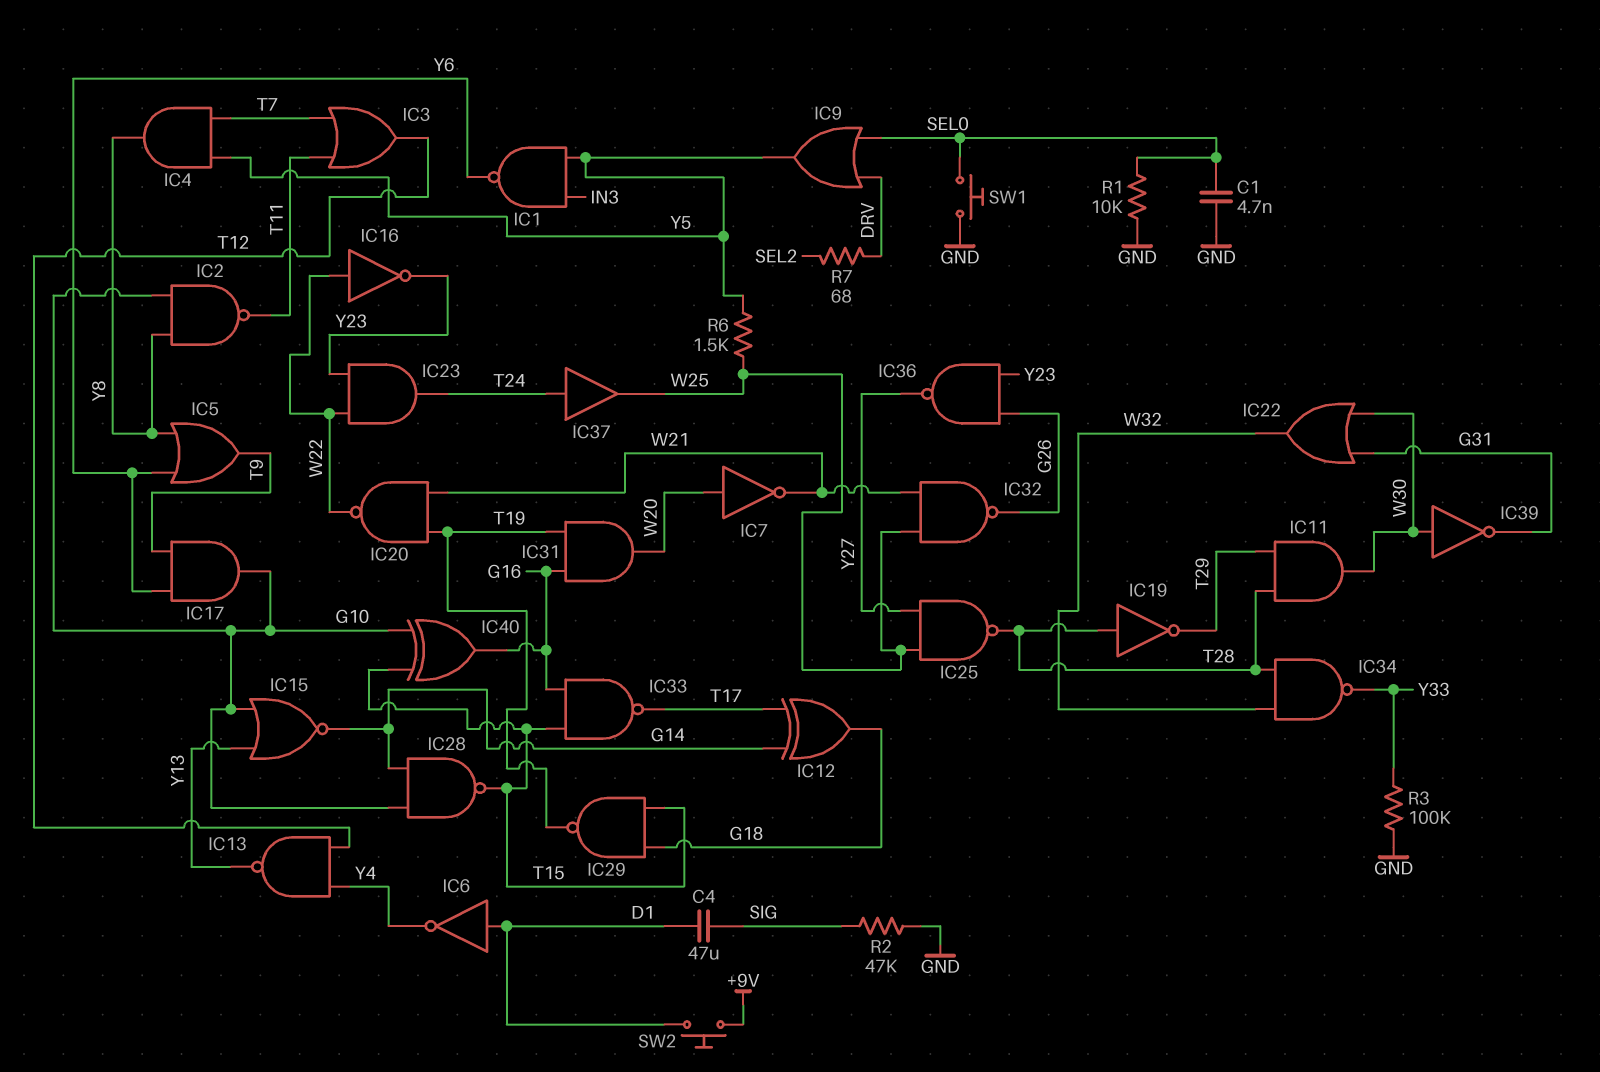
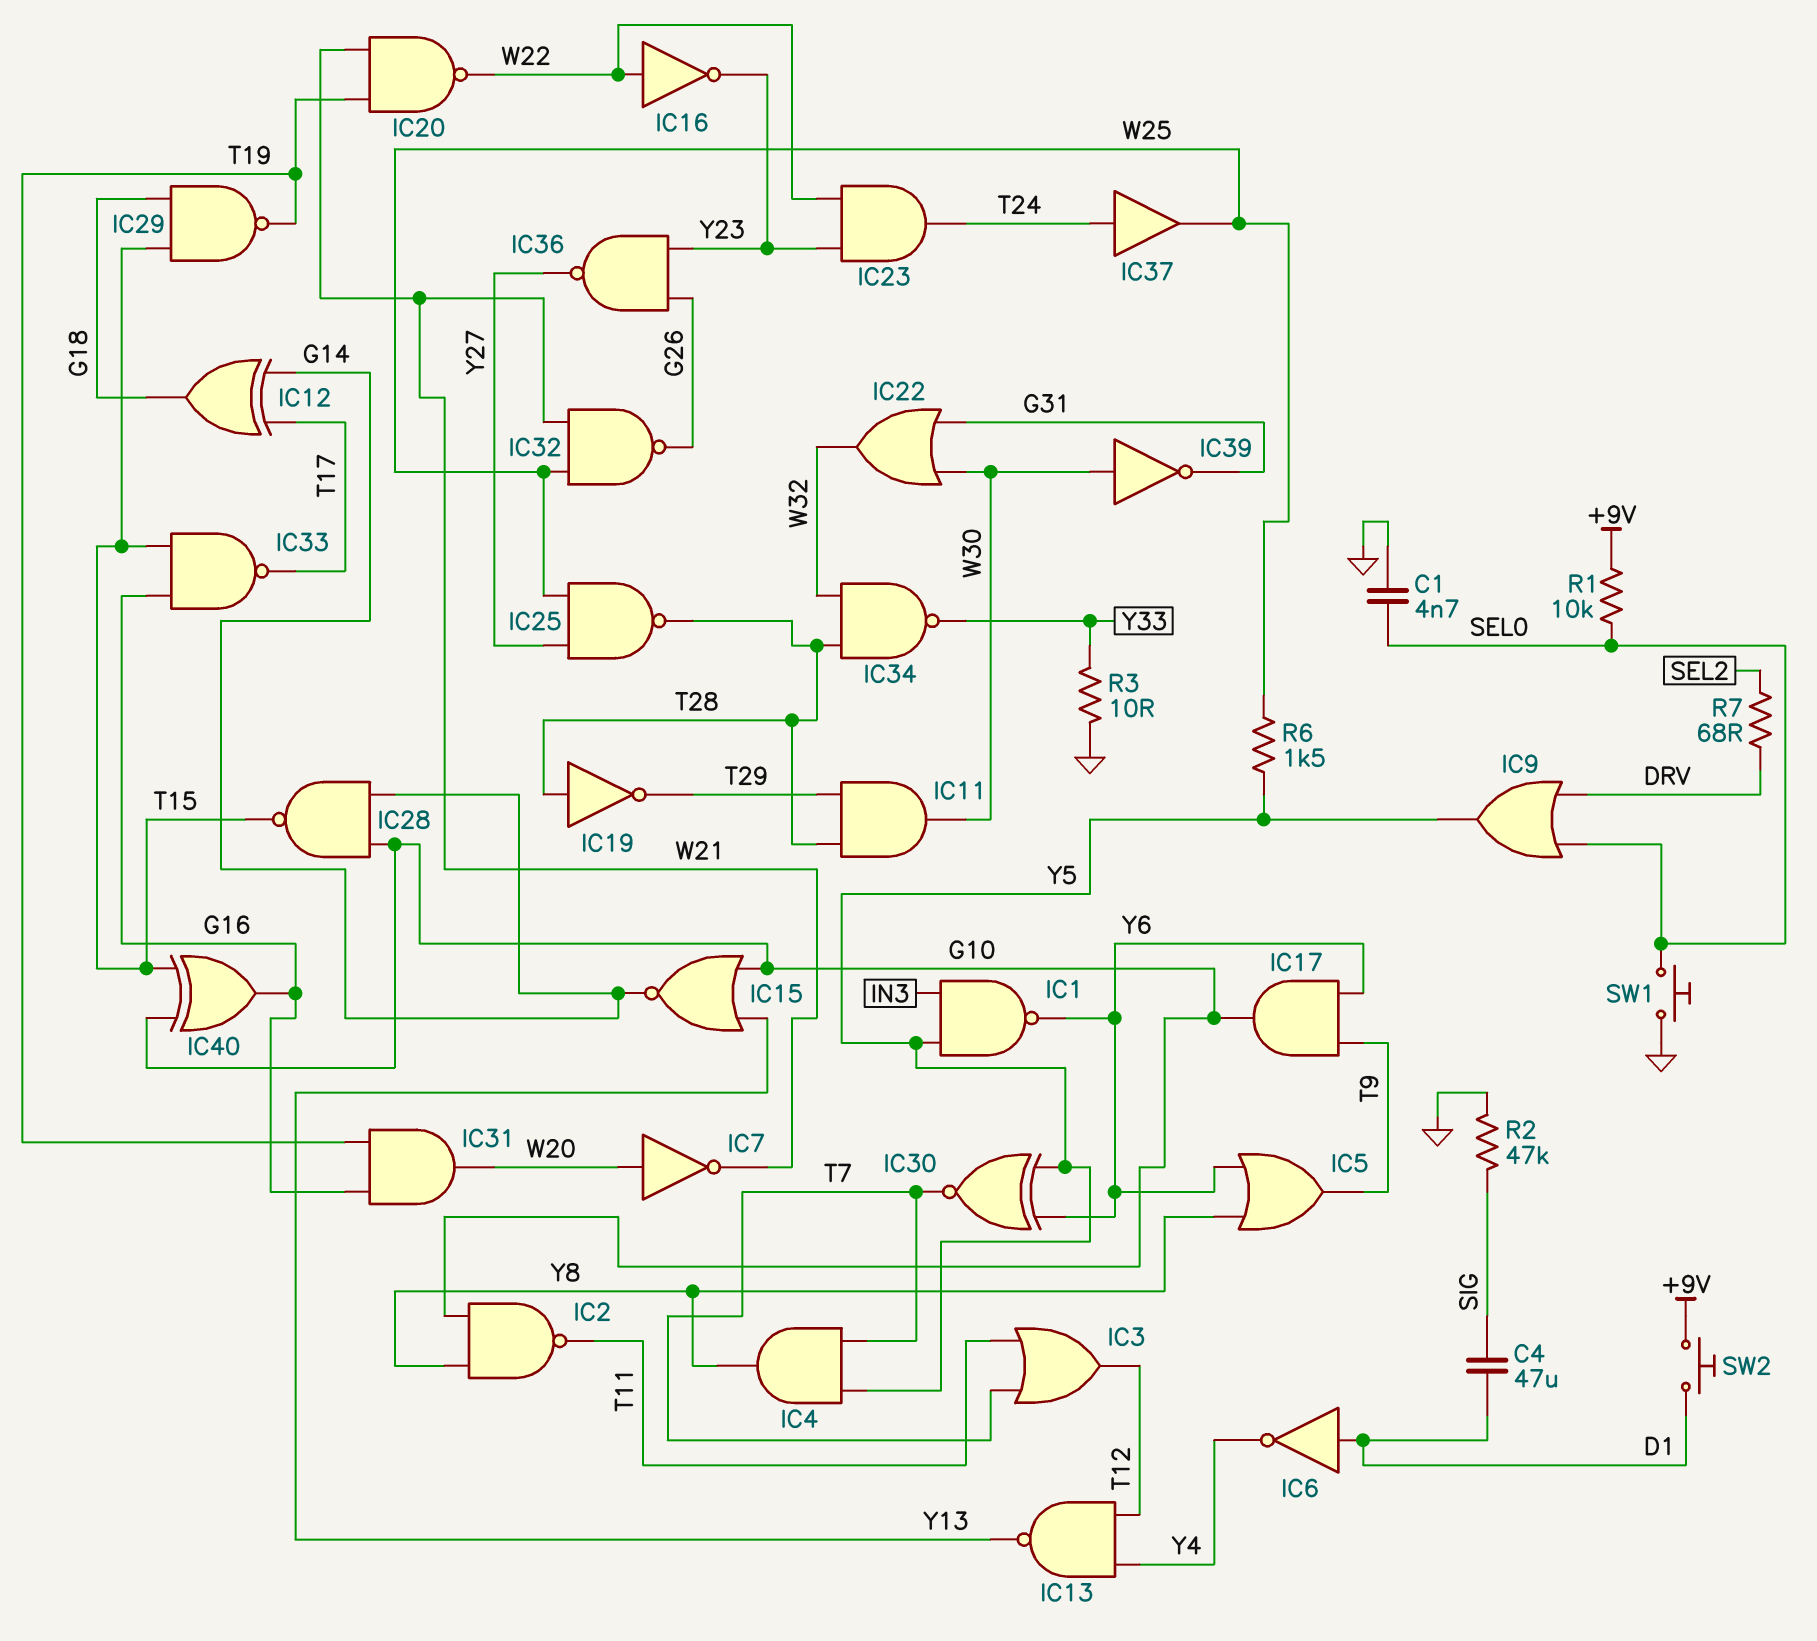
IC30: none -> XNOR (in Y5, in Y6, out T7)
R1: 10k (GND, SEL0) -> 10k (+9V, SEL0)
R3: 100k (GND, Y33) -> 10 (GND, Y33)

